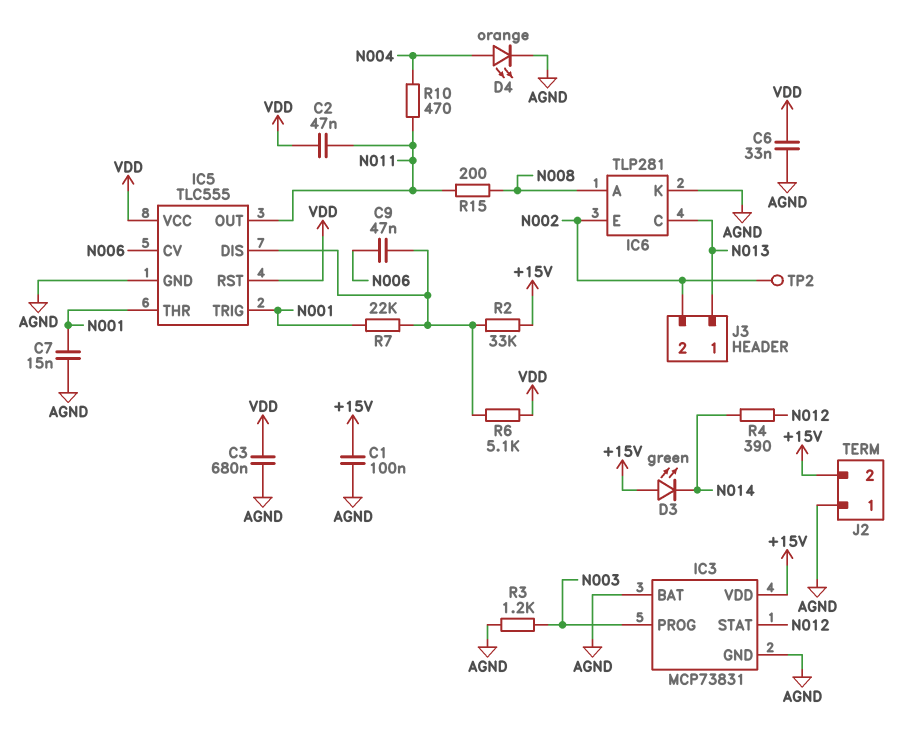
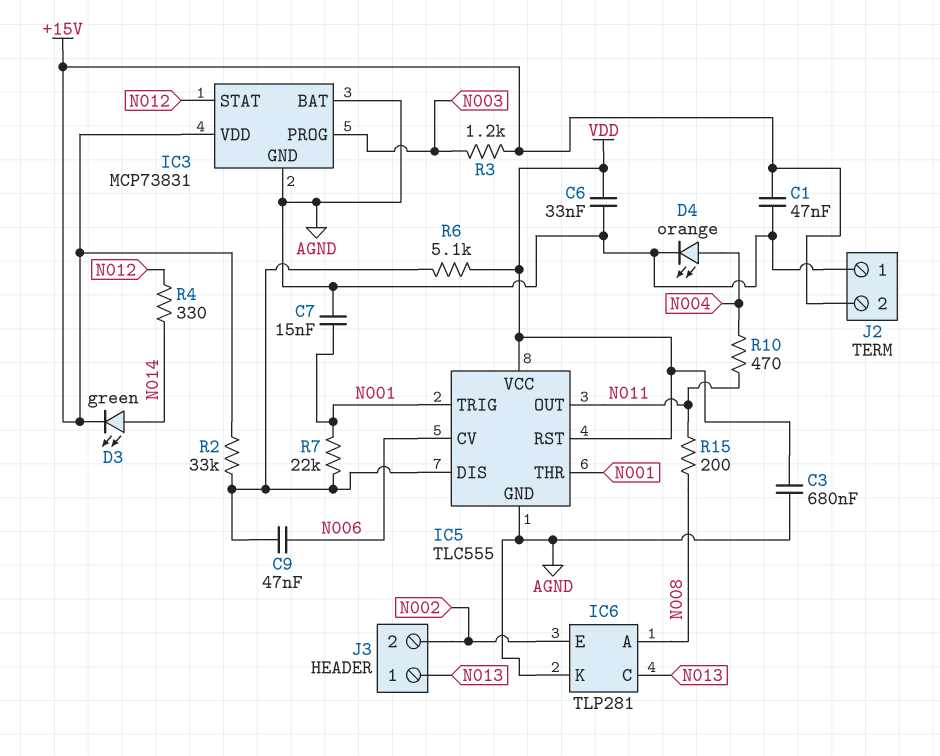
C1: 100nF (+15V, AGND) -> 47nF (+15V, AGND)
C2: 47nF (N011, VDD) -> none
D3: LED green (A +15V, K N014) -> LED green (A N014, K +15V)
R3: 1.2k (AGND, N003) -> 1.2k (+15V, N003)
R4: 390 (N012, N014) -> 330 (N012, N014)
TP2: test point (N002) -> none

